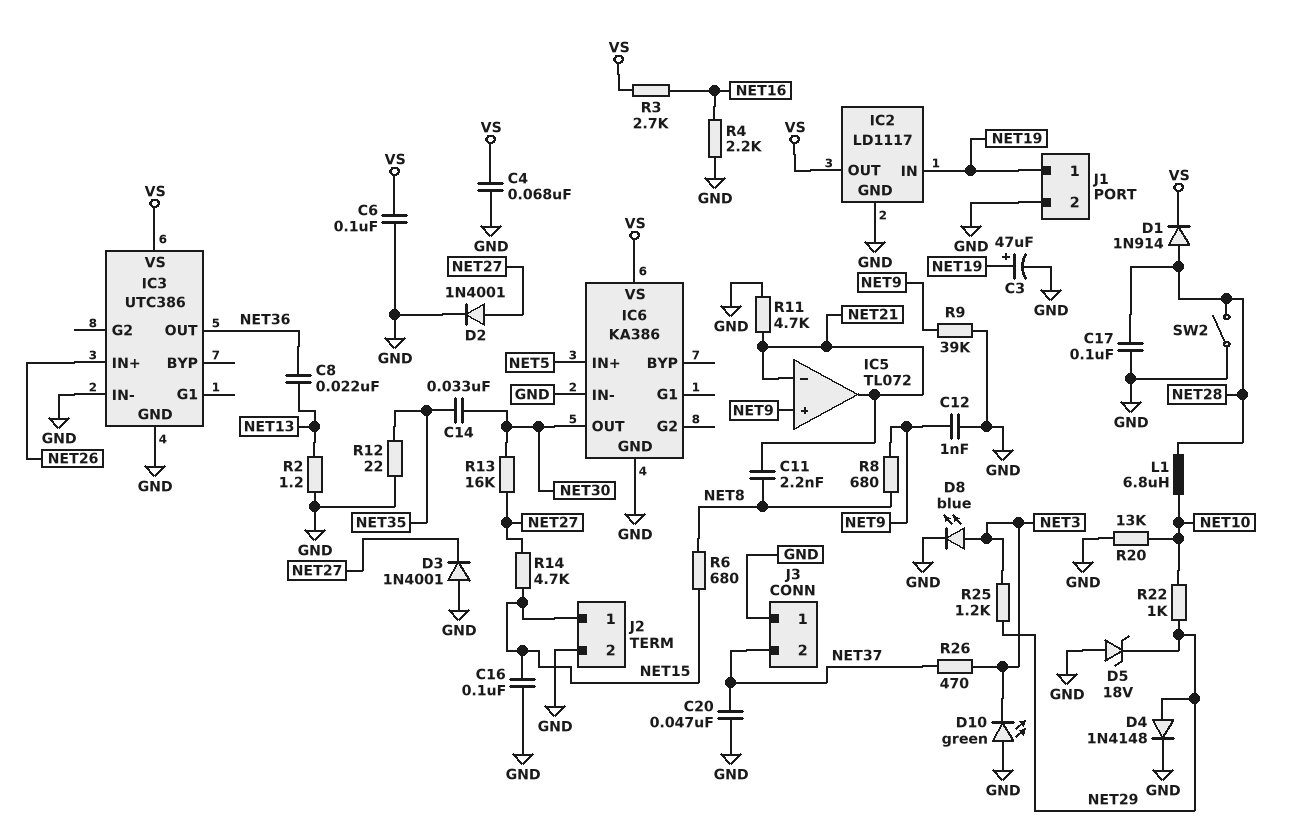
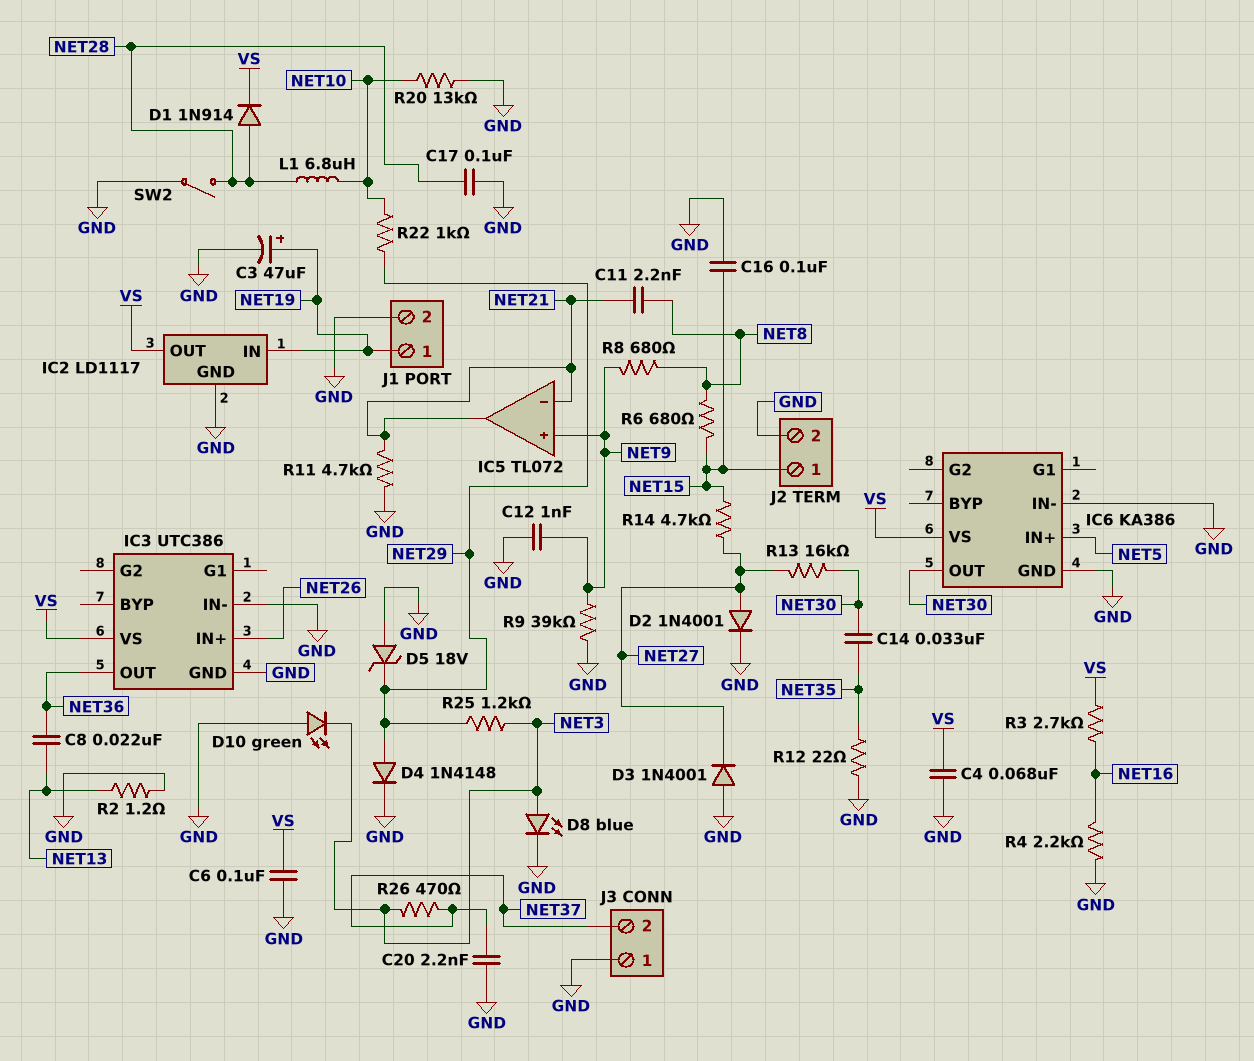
C20: 47nF (GND, NET37) -> 2.2nF (GND, NET37)

